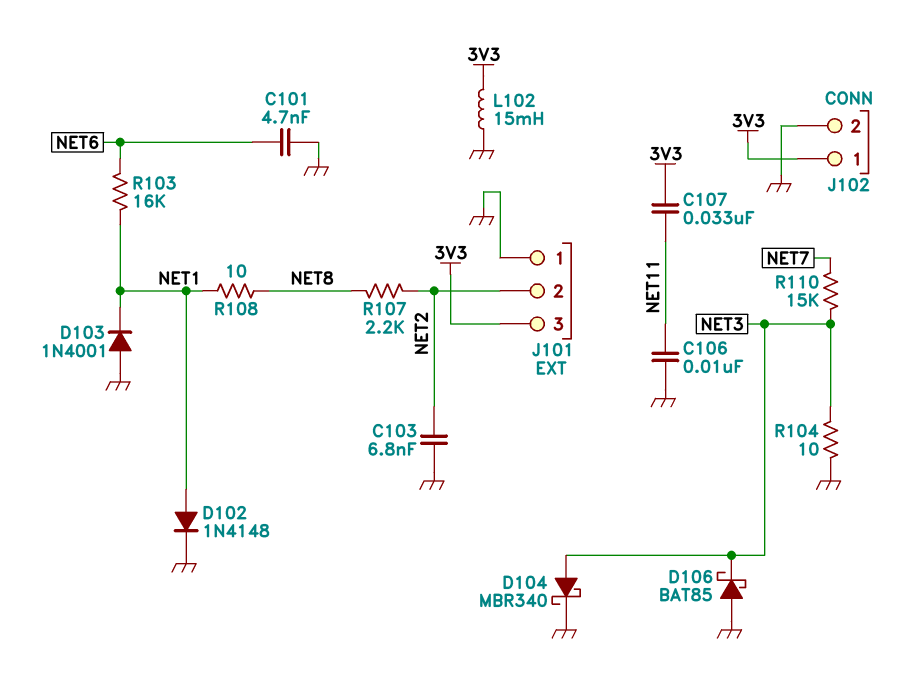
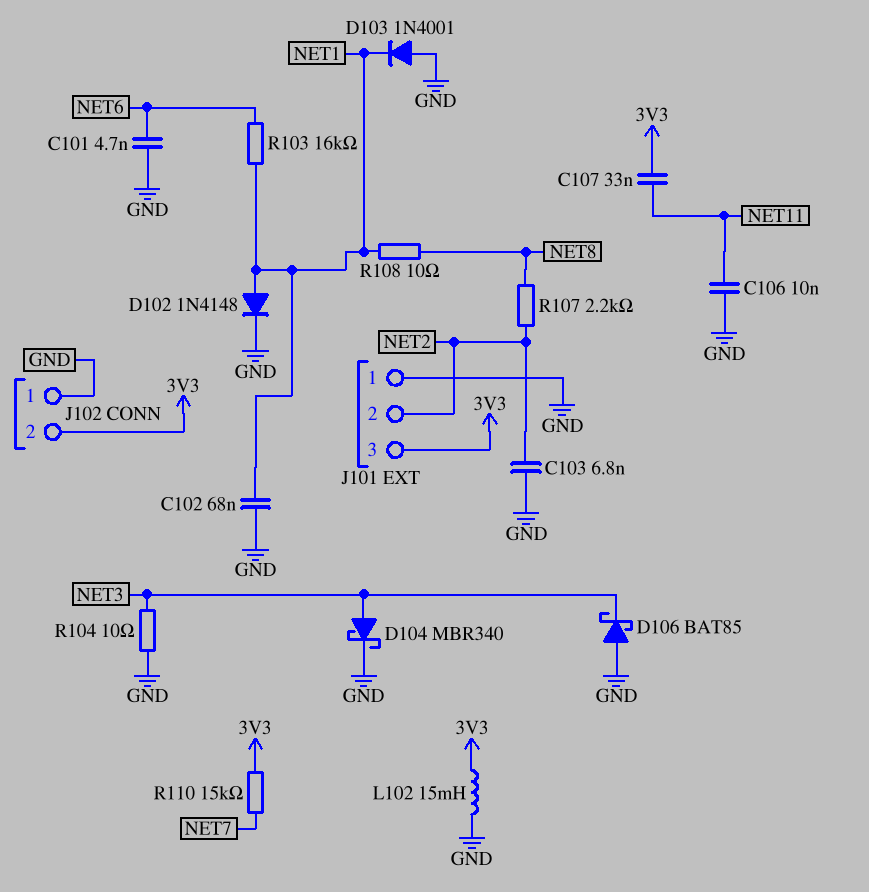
C102: none -> 68nF (GND, NET1)
J102 pin 1: 3V3 -> GND
J102 pin 2: GND -> 3V3
R110: 15k (NET3, NET7) -> 15k (3V3, NET7)

